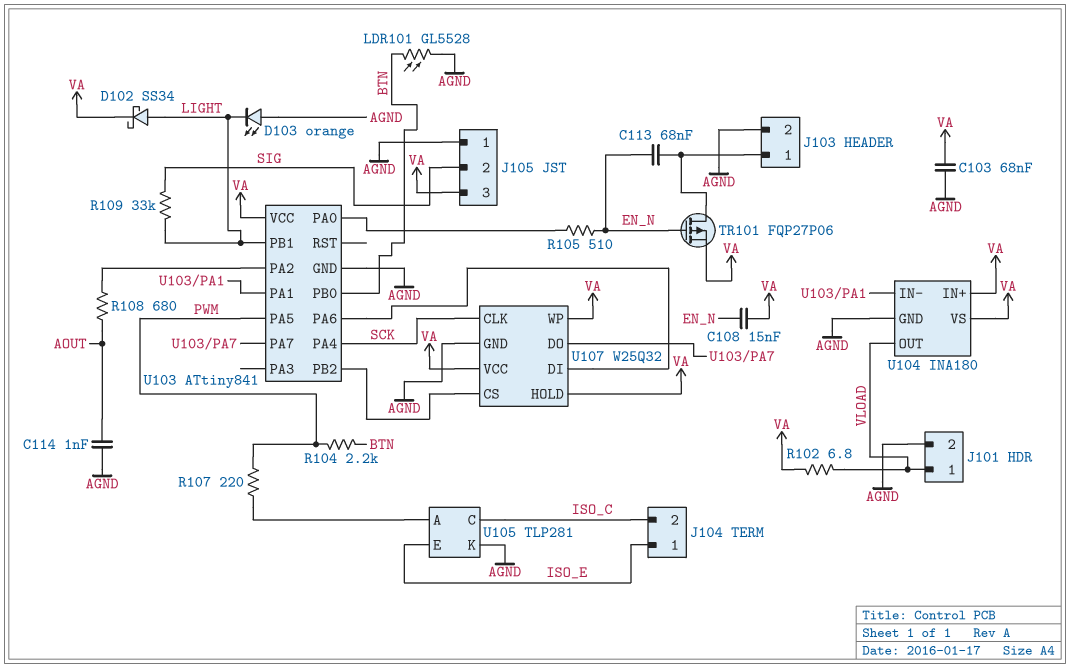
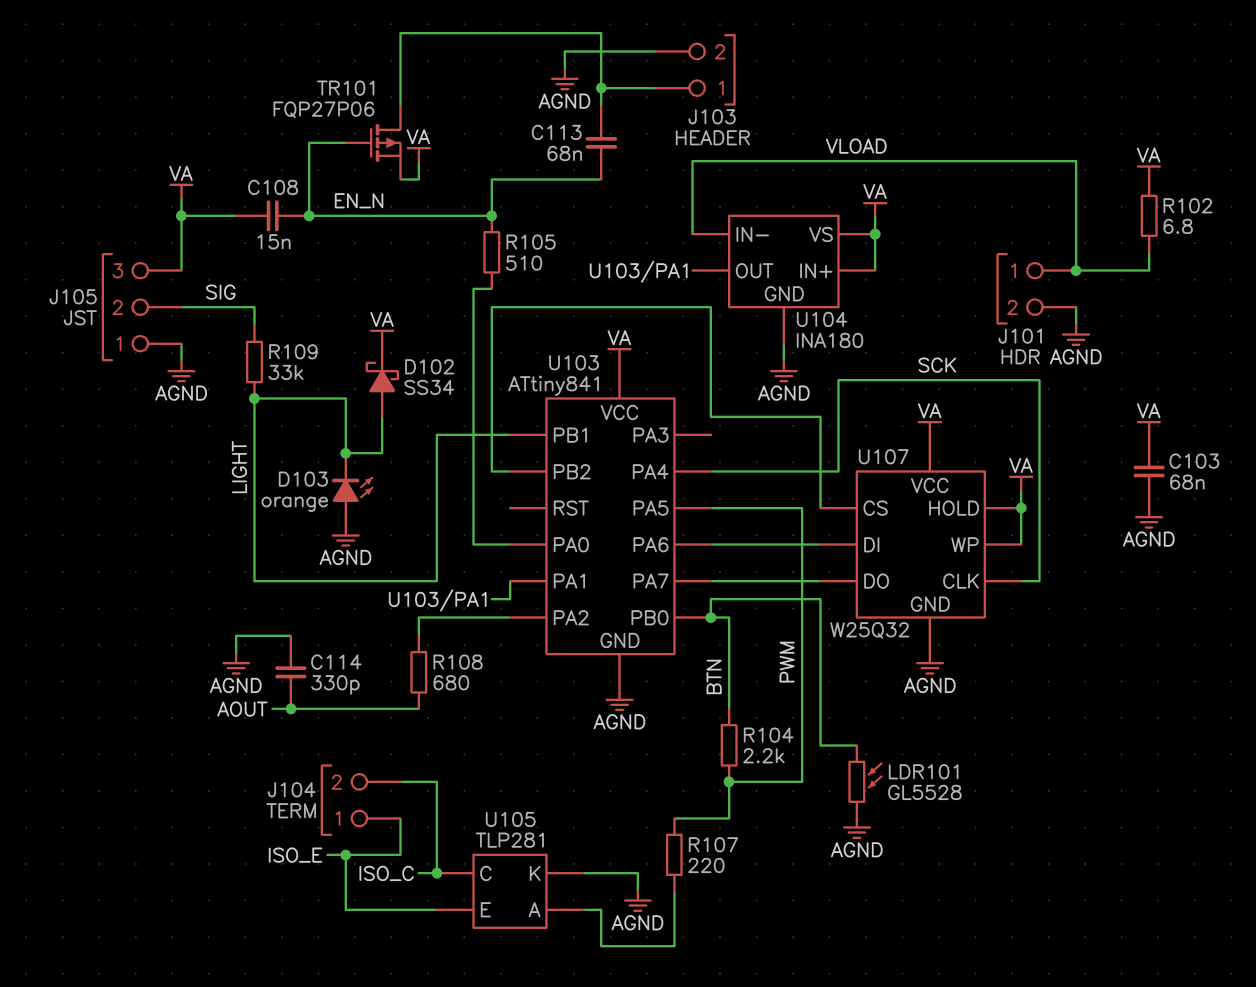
C114: 1nF (AGND, AOUT) -> 330pF (AGND, AOUT)
U104 pin IN-: U103/PA1 -> VLOAD
U104 pin OUT: VLOAD -> U103/PA1

